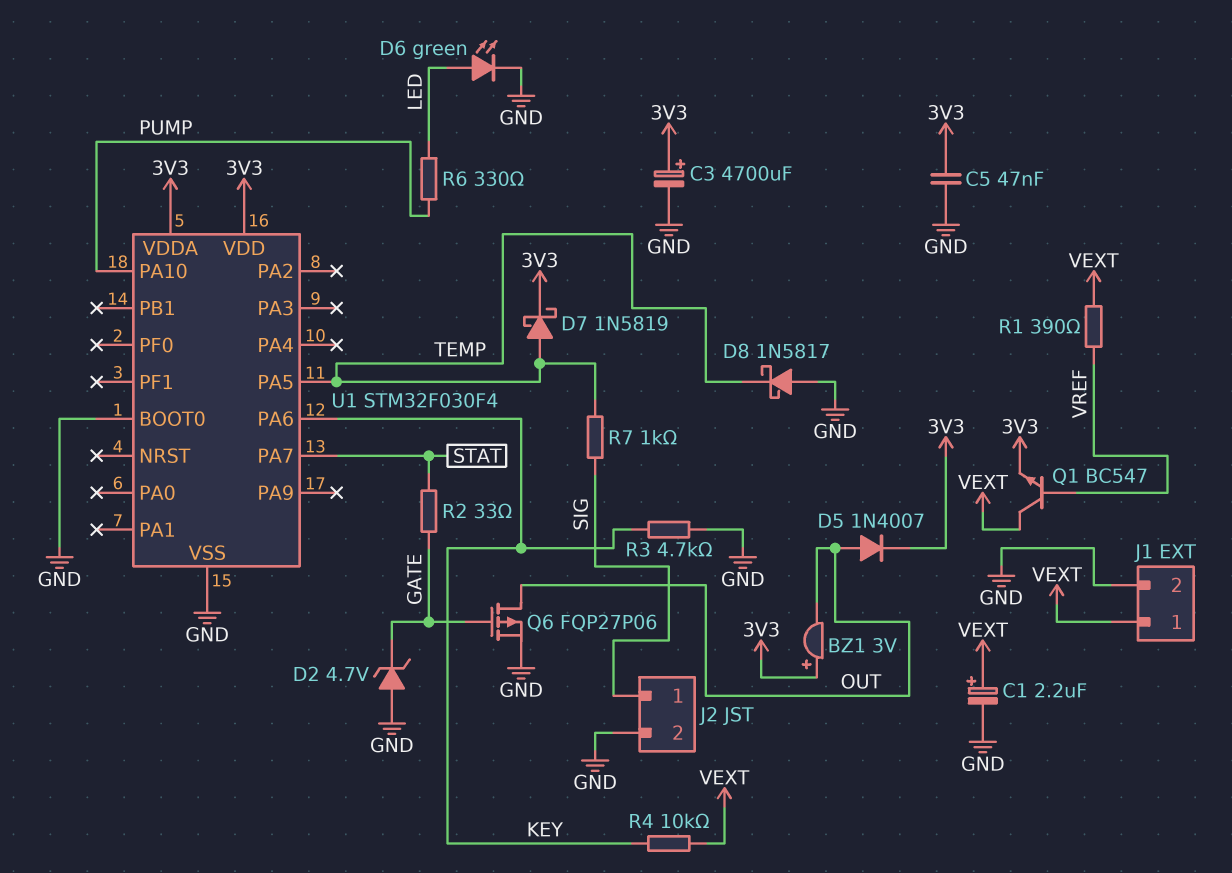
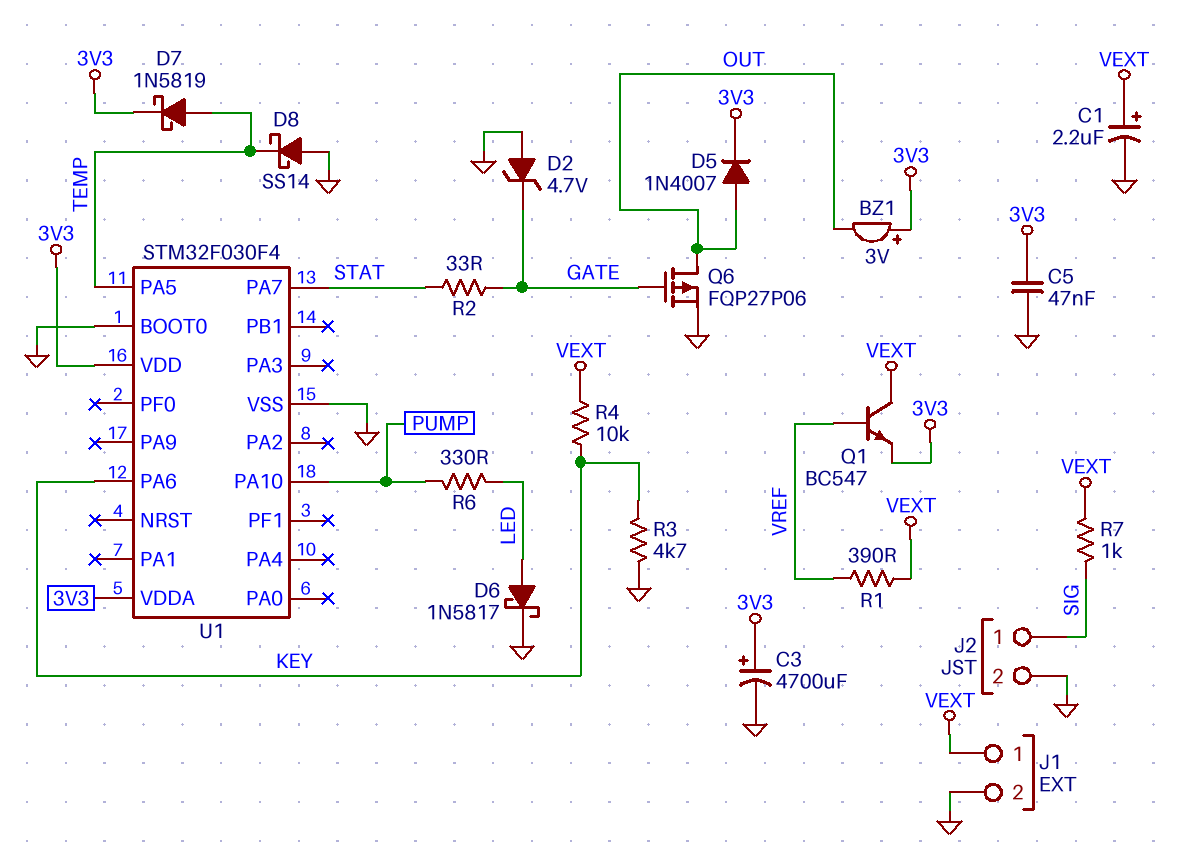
D6: LED green (A LED, K GND) -> schottky 1N5817 (A LED, K GND)
D8: schottky 1N5817 (A GND, K TEMP) -> schottky SS14 (A GND, K TEMP)
R7: 1k (SIG, TEMP) -> 1k (SIG, VEXT)

